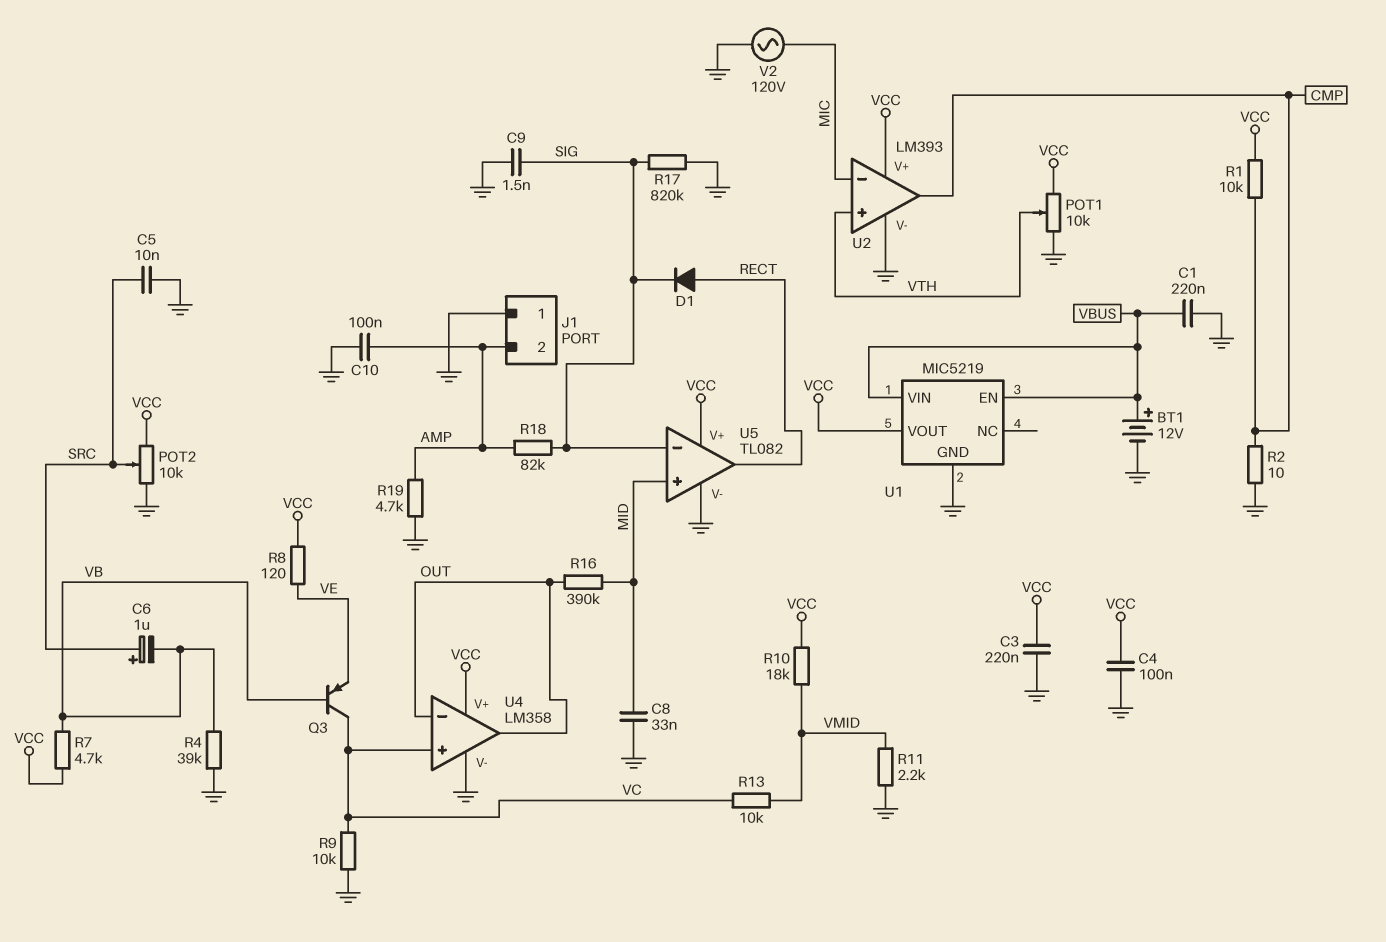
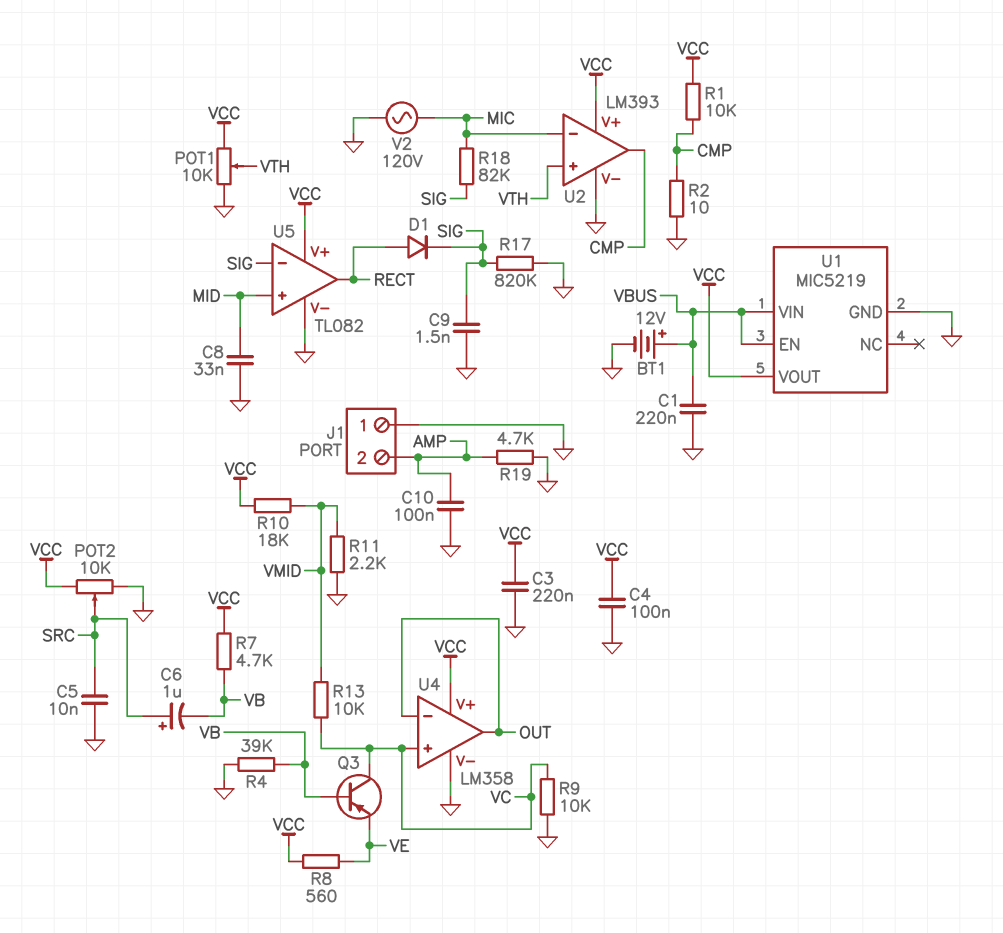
R8: 120 (VCC, VE) -> 560 (VCC, VE)
R16: 390k (MID, OUT) -> none
R18: 82k (AMP, SIG) -> 82k (MIC, SIG)

